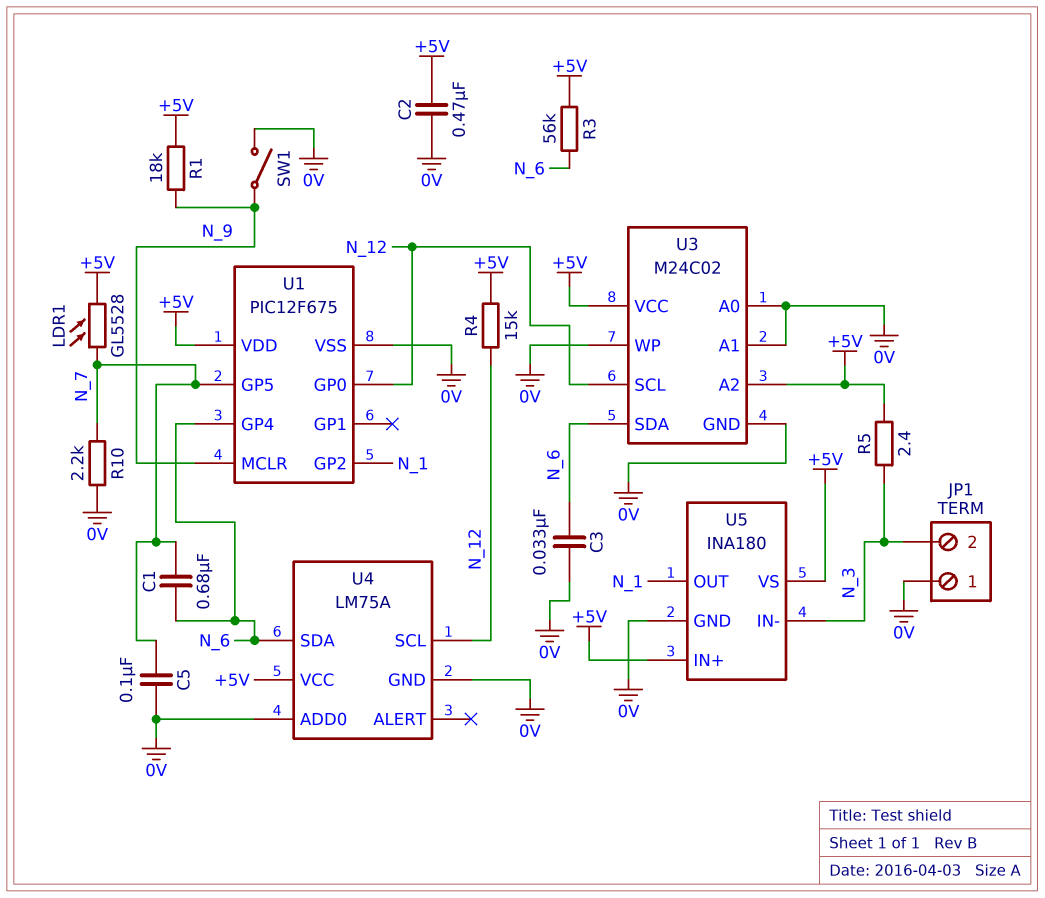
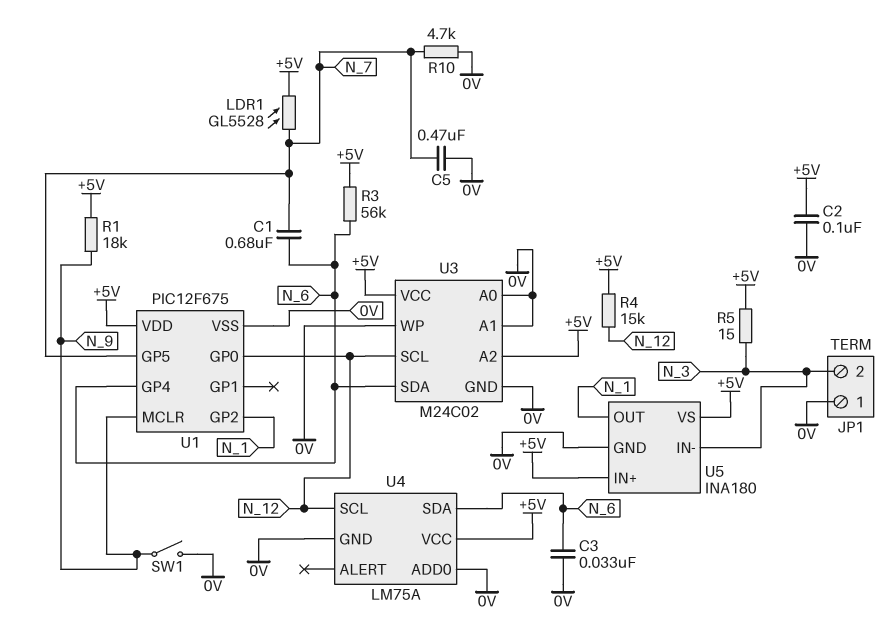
C2: 470nF (+5V, 0V) -> 100nF (+5V, 0V)
C5: 100nF (0V, N_7) -> 470nF (0V, N_7)
R5: 2.4 (+5V, N_3) -> 15 (+5V, N_3)
R10: 2.2k (0V, N_7) -> 4.7k (0V, N_7)

